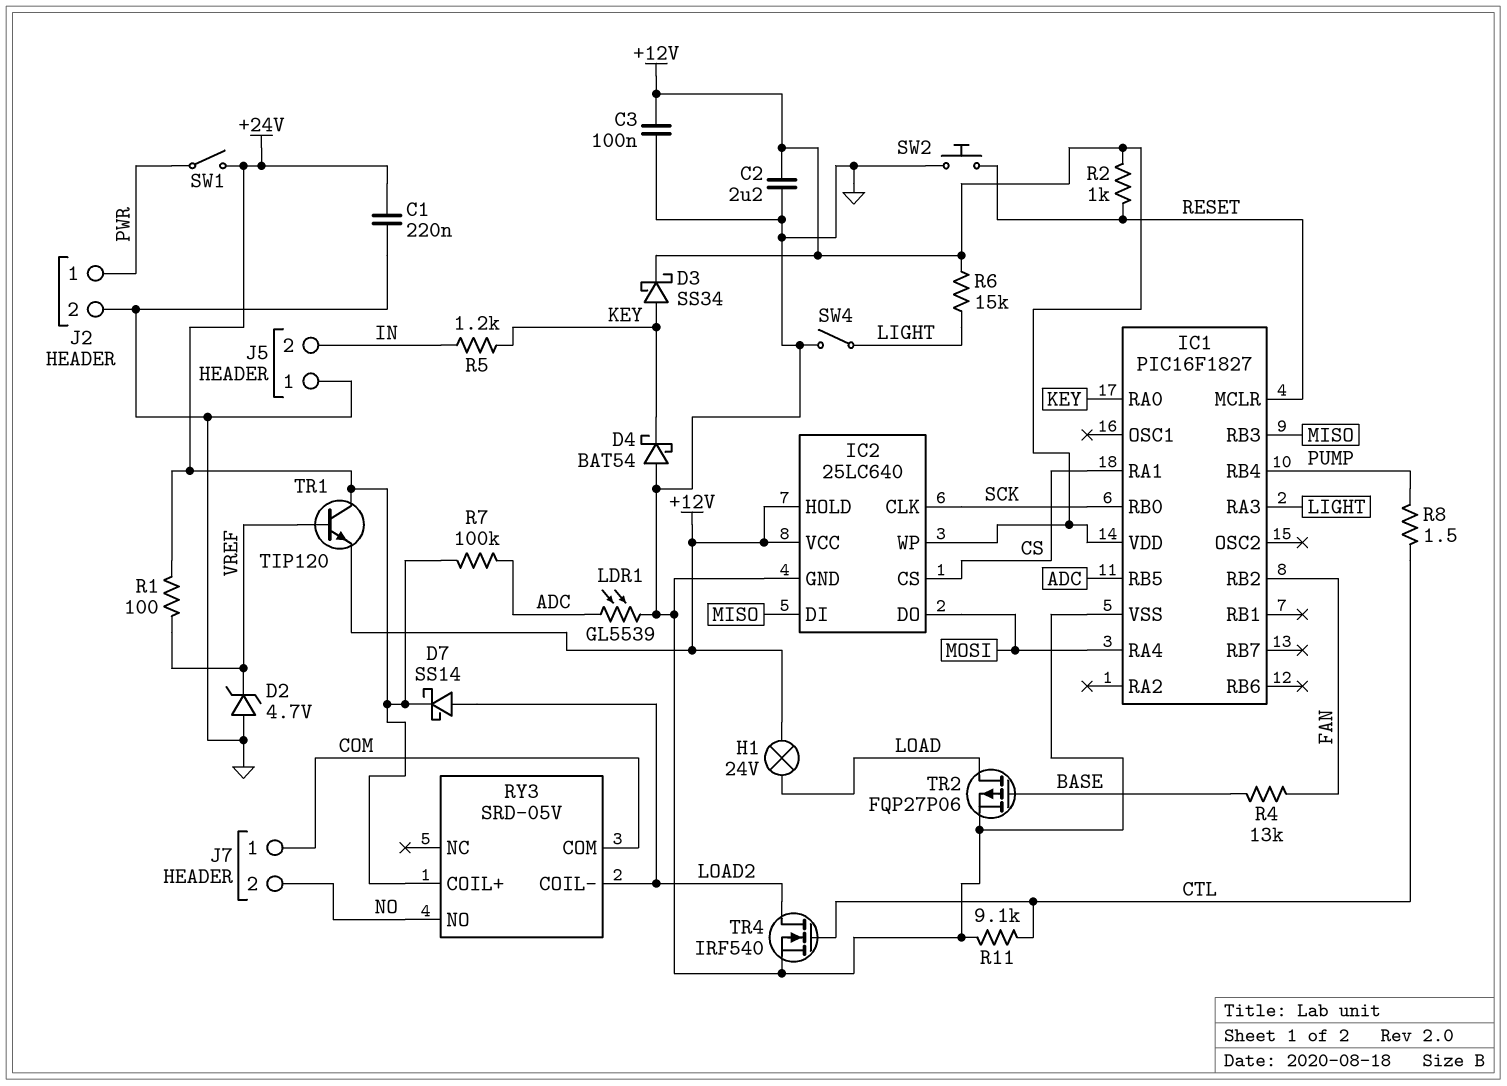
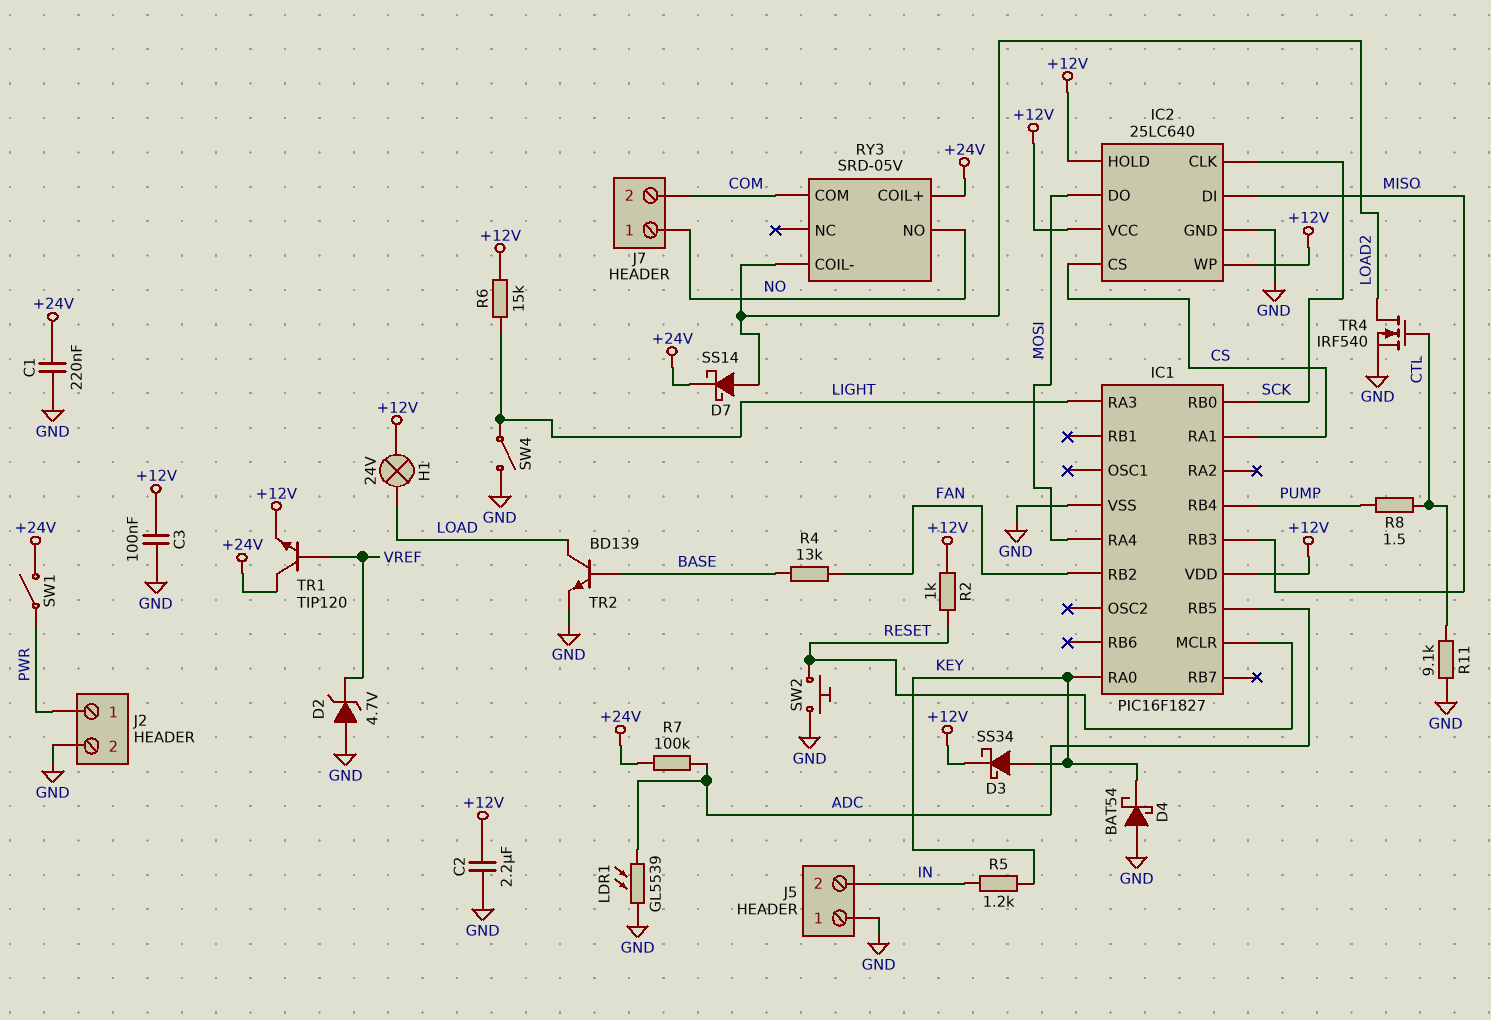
J7 pin 1: COM -> NO
J7 pin 2: NO -> COM
R1: 100 (+24V, VREF) -> none
TR2: PMOS FQP27P06 (G BASE, D LOAD, S GND) -> NPN BD139 (B BASE, C LOAD, E GND)

